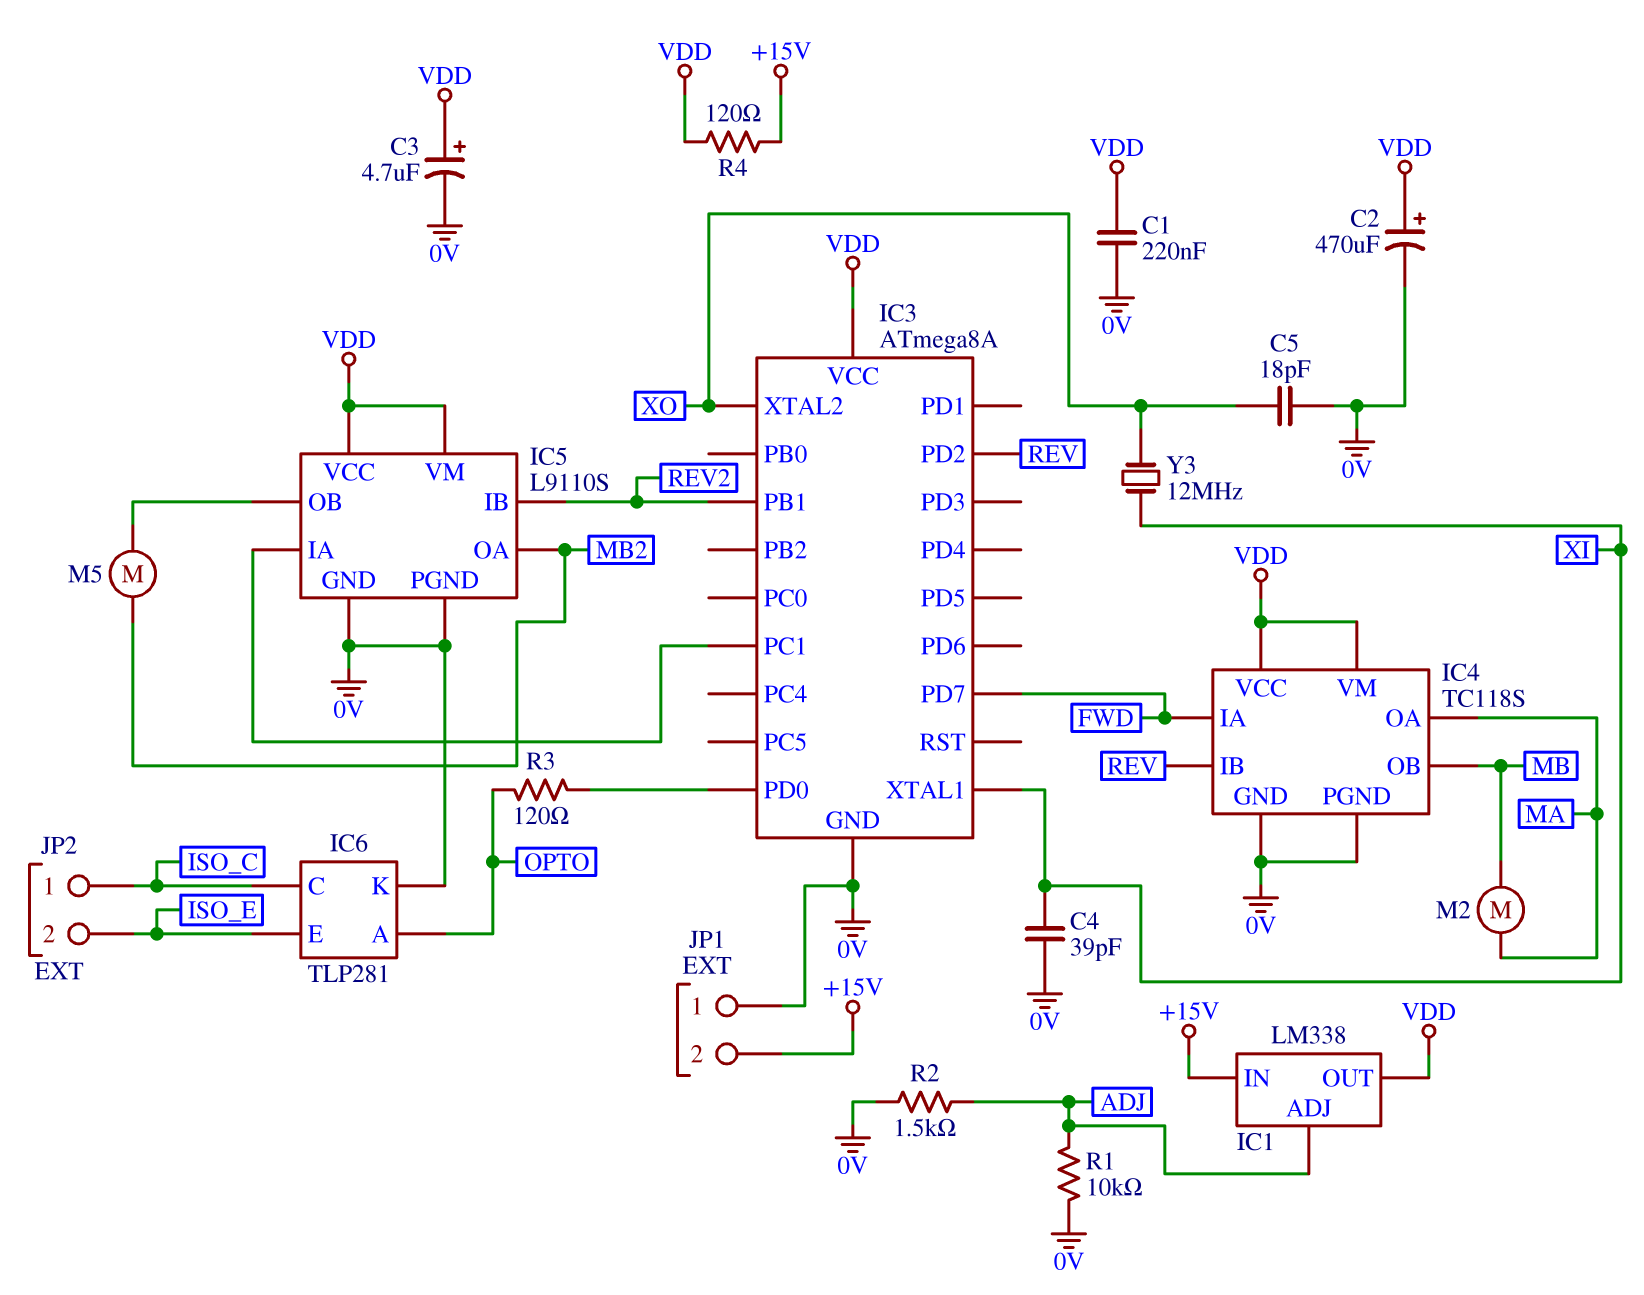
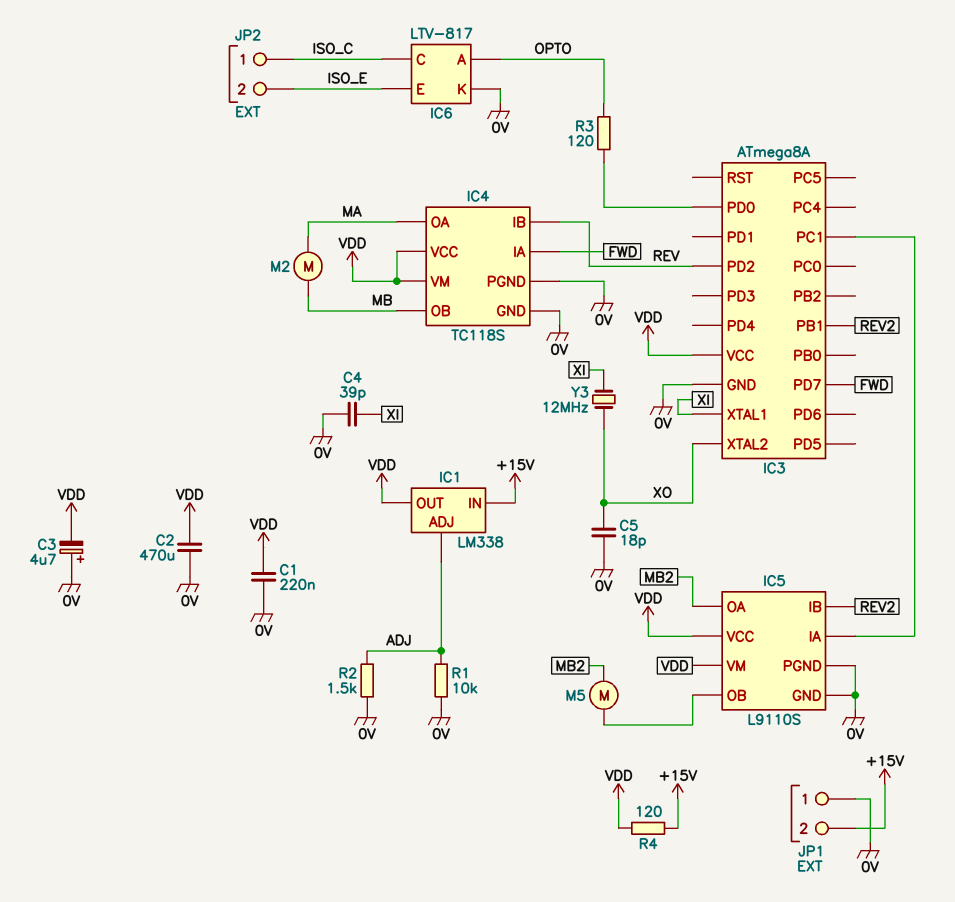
C2: 470uF (plus VDD, minus 0V) -> 470uF (0V, VDD)
C3: 4.7uF (plus VDD, minus 0V) -> 4.7uF (plus 0V, minus VDD)
IC6: TLP281 -> LTV-817

